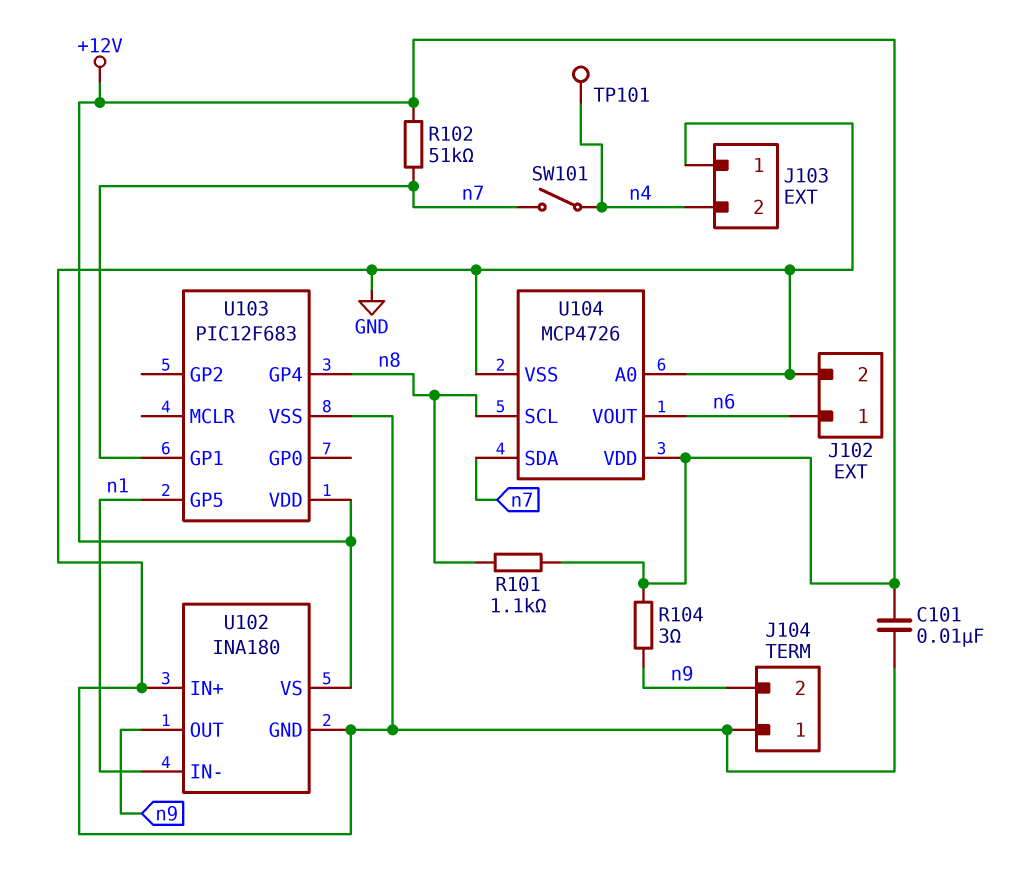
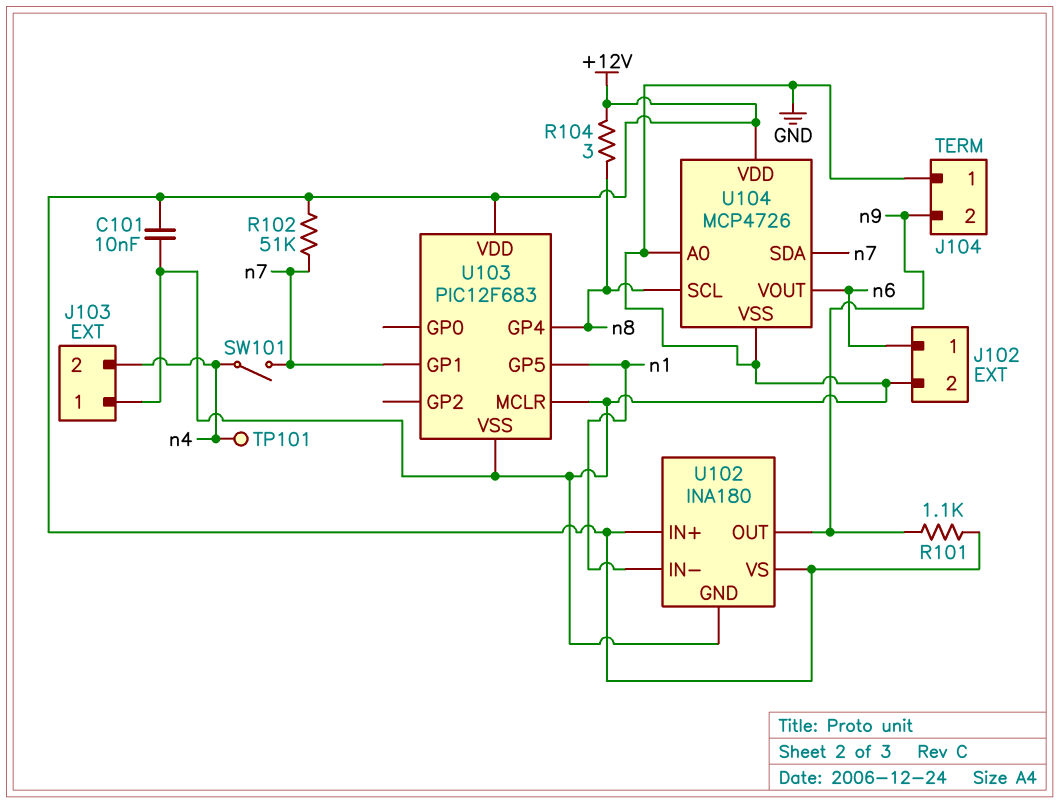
R101: 1.1k (+12V, n8) -> 1.1k (+12V, n9)
R104: 3 (+12V, n9) -> 3 (+12V, n8)
U102 pin IN+: GND -> +12V
U103 pin MCLR: none -> GND

